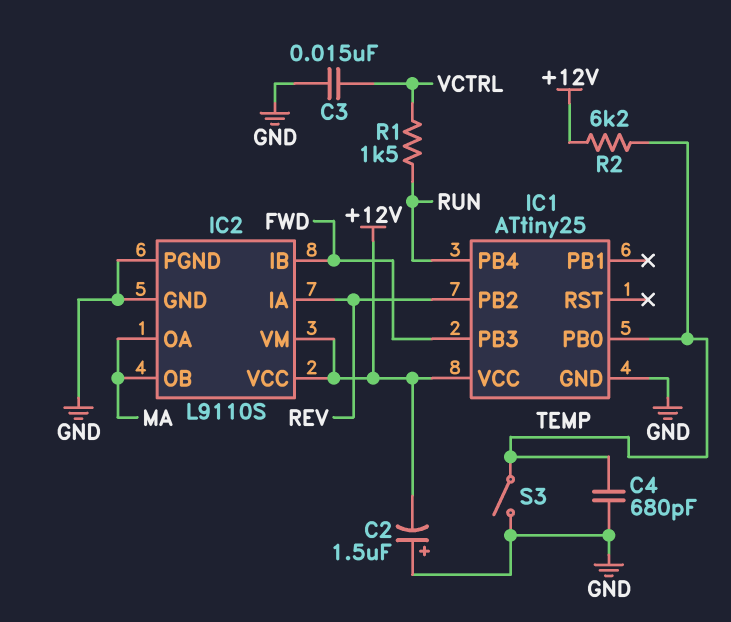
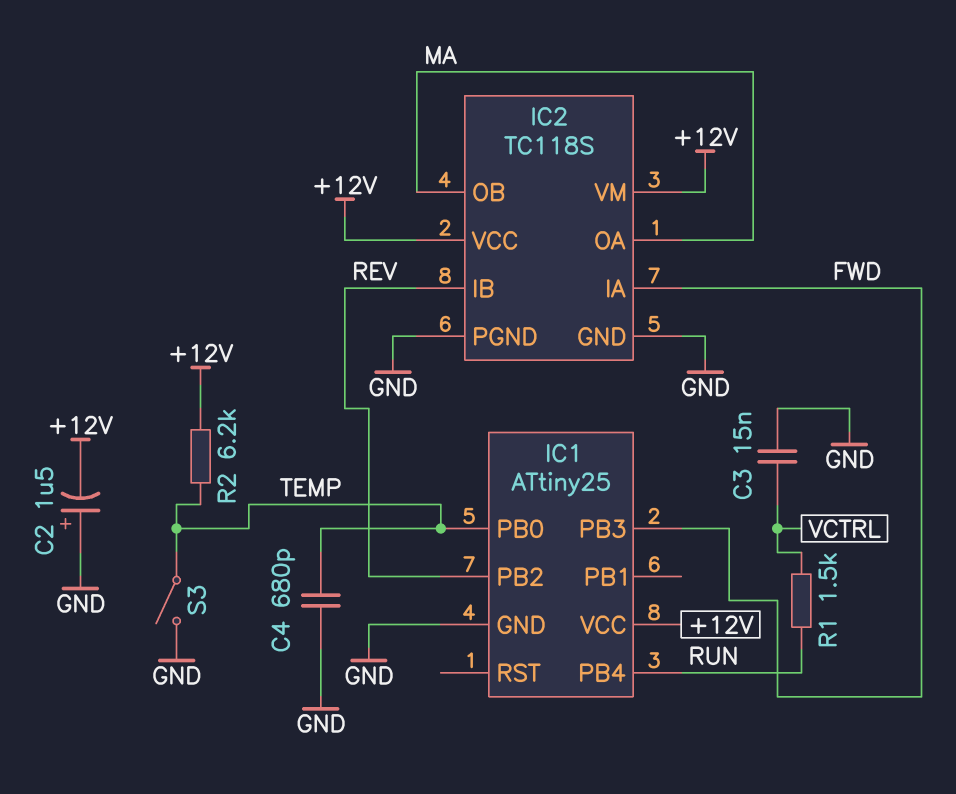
IC2: L9110S -> TC118S
IC2 pin IA: REV -> FWD
IC2 pin IB: FWD -> REV

